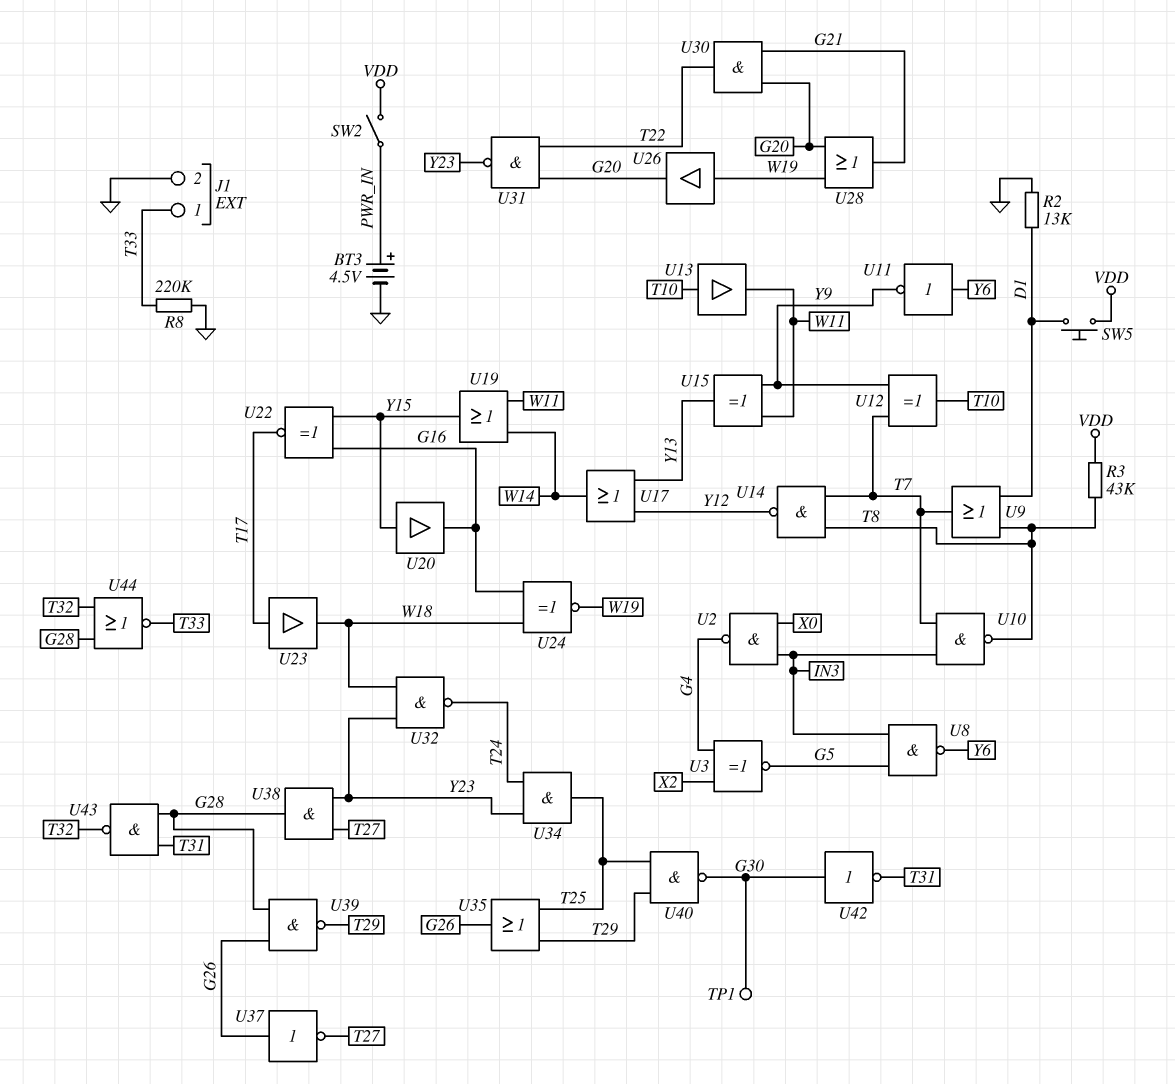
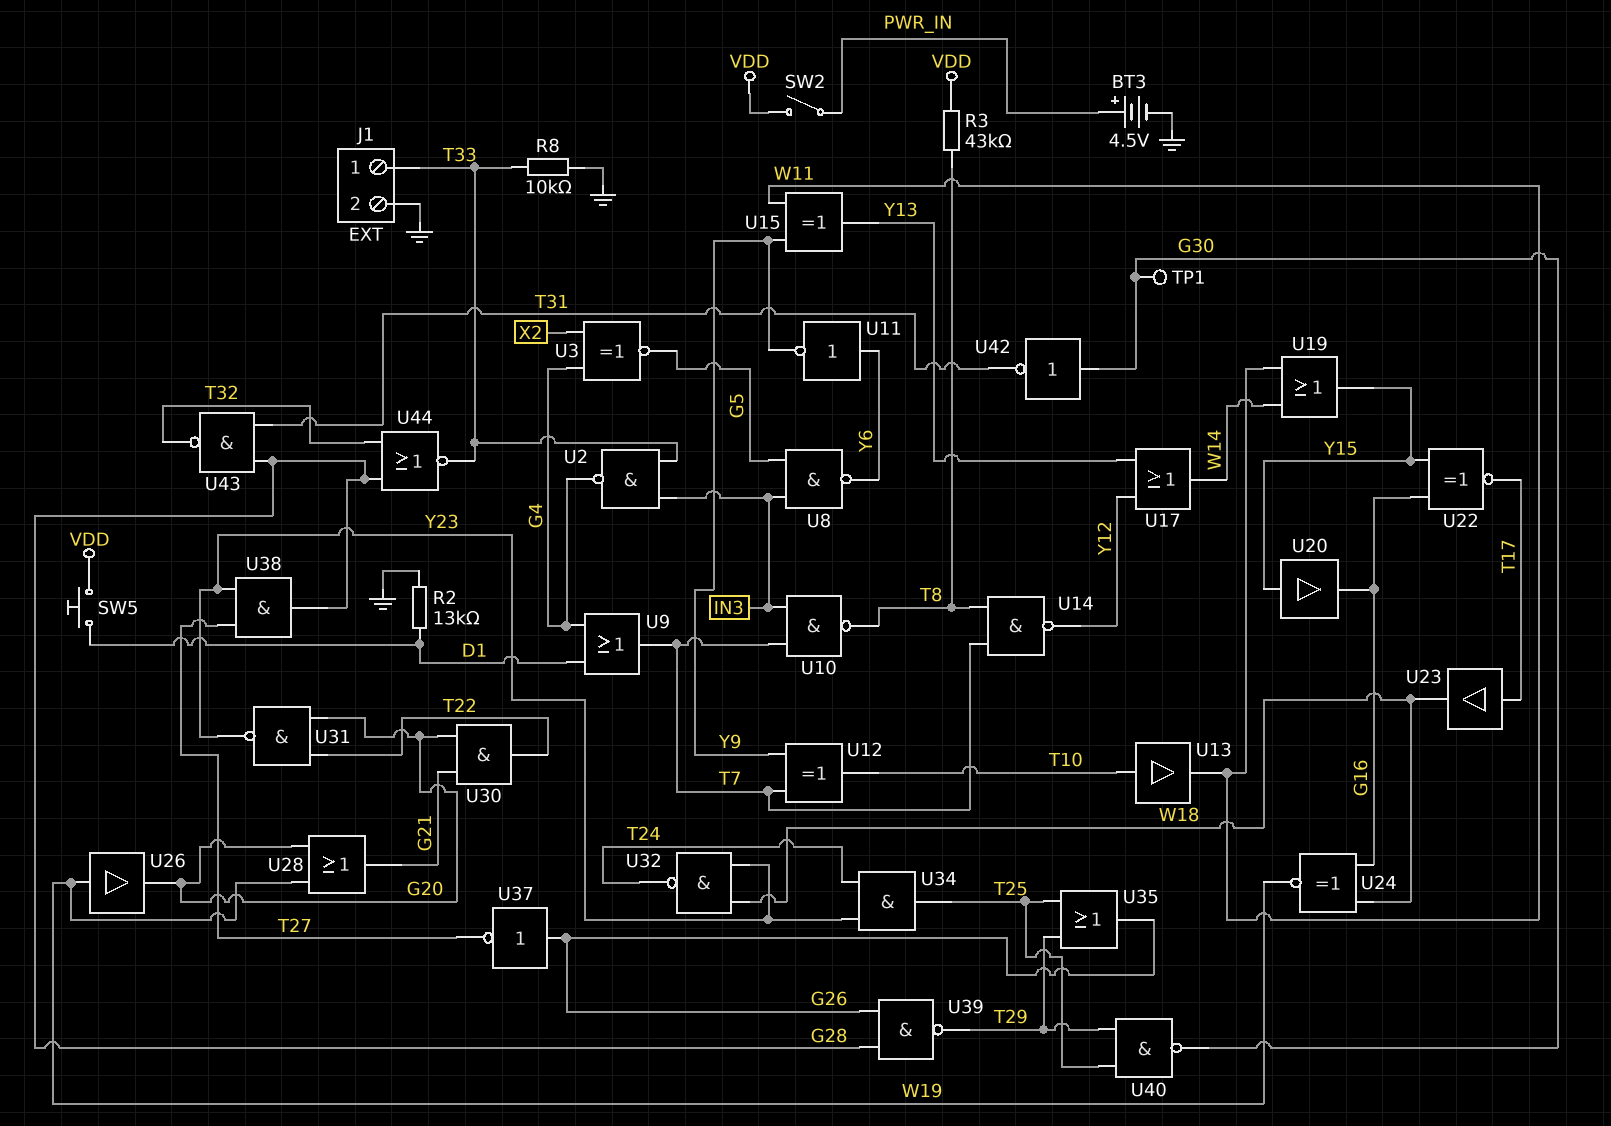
R8: 220k (GND, T33) -> 10k (GND, T33)
U2: NAND (in IN3, in X0, out G4) -> NAND (in IN3, in T33, out G4)
U9: OR (in D1, in T8, out T7) -> OR (in D1, in G4, out T7)

